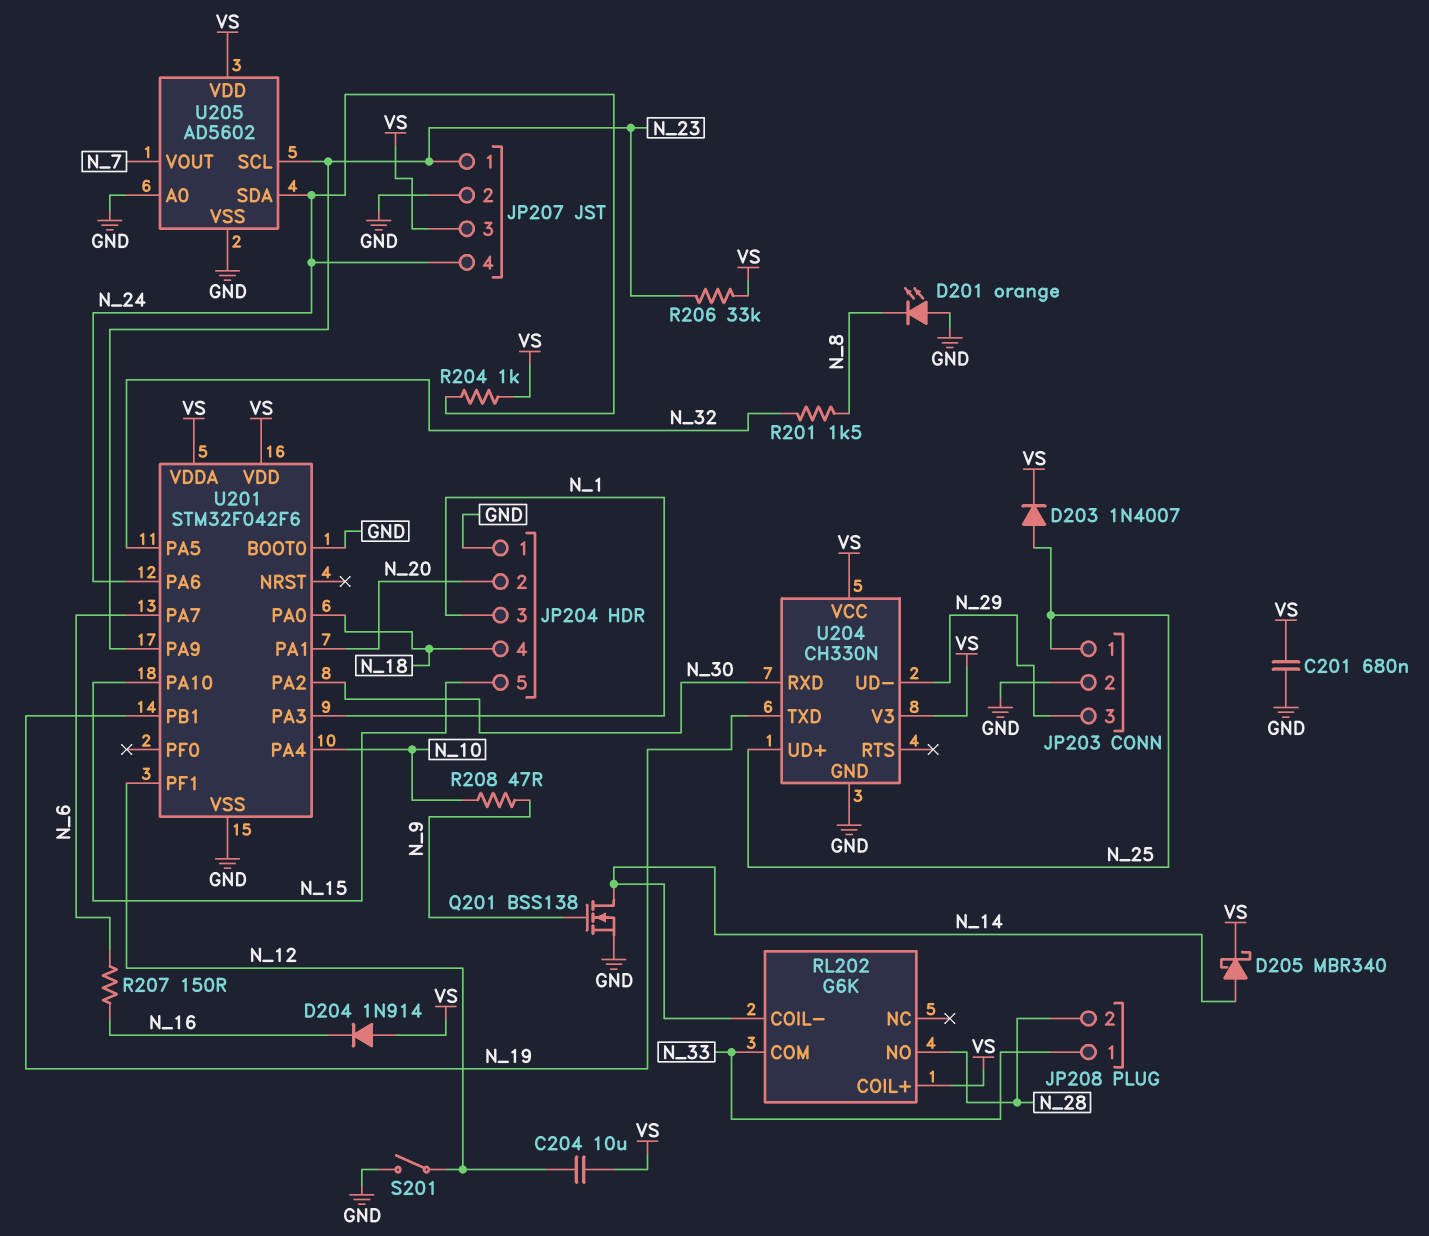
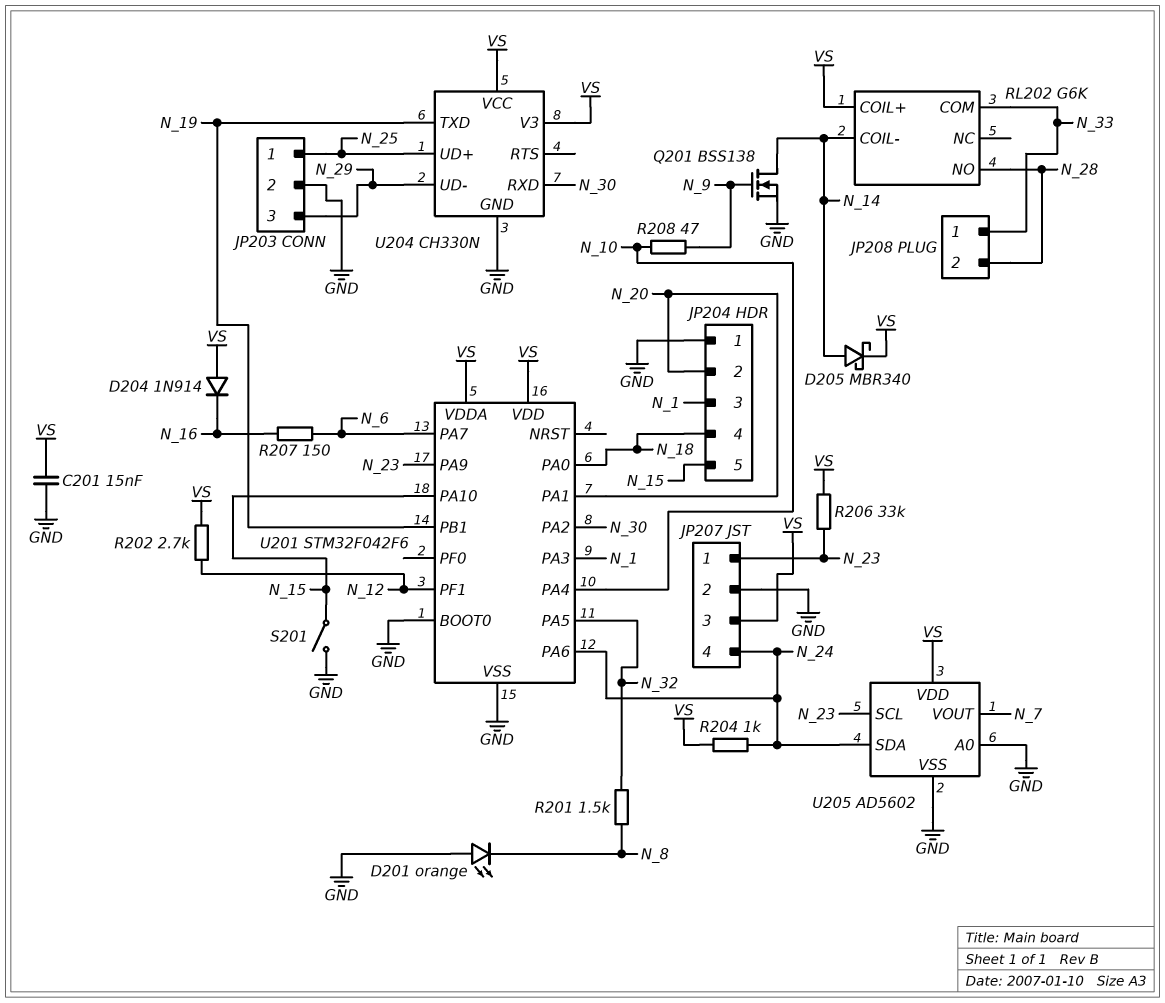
C201: 680nF (GND, VS) -> 15nF (GND, VS)
C204: 10uF (N_12, VS) -> none
D203: diode 1N4007 (A N_25, K VS) -> none
R202: none -> 2.7k (N_12, VS)
S201: switch (GND, N_12) -> switch (GND, N_15)

